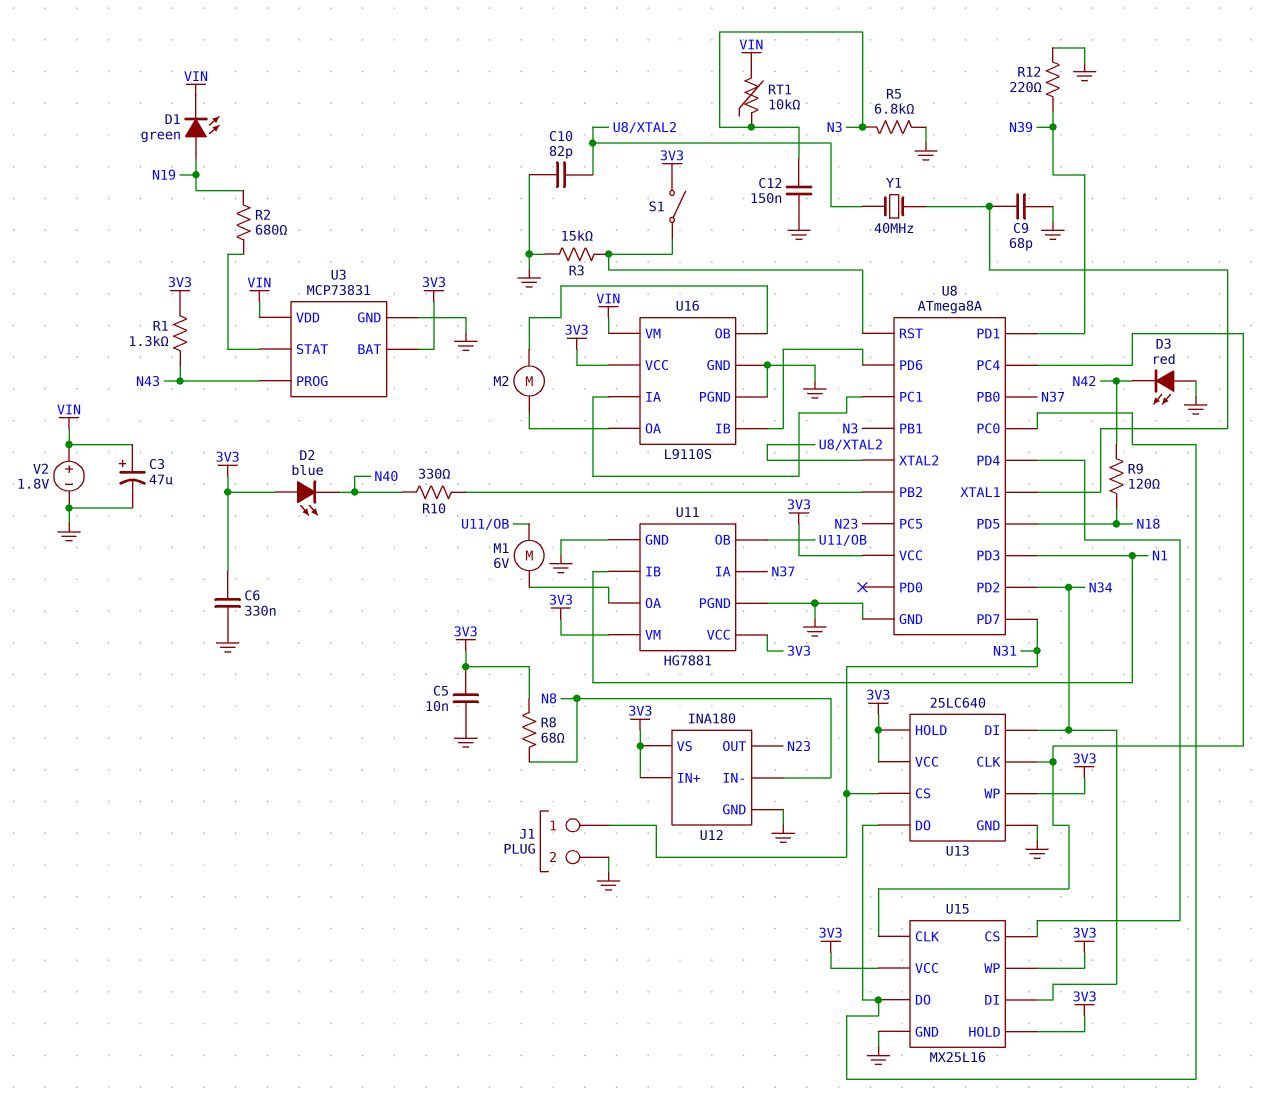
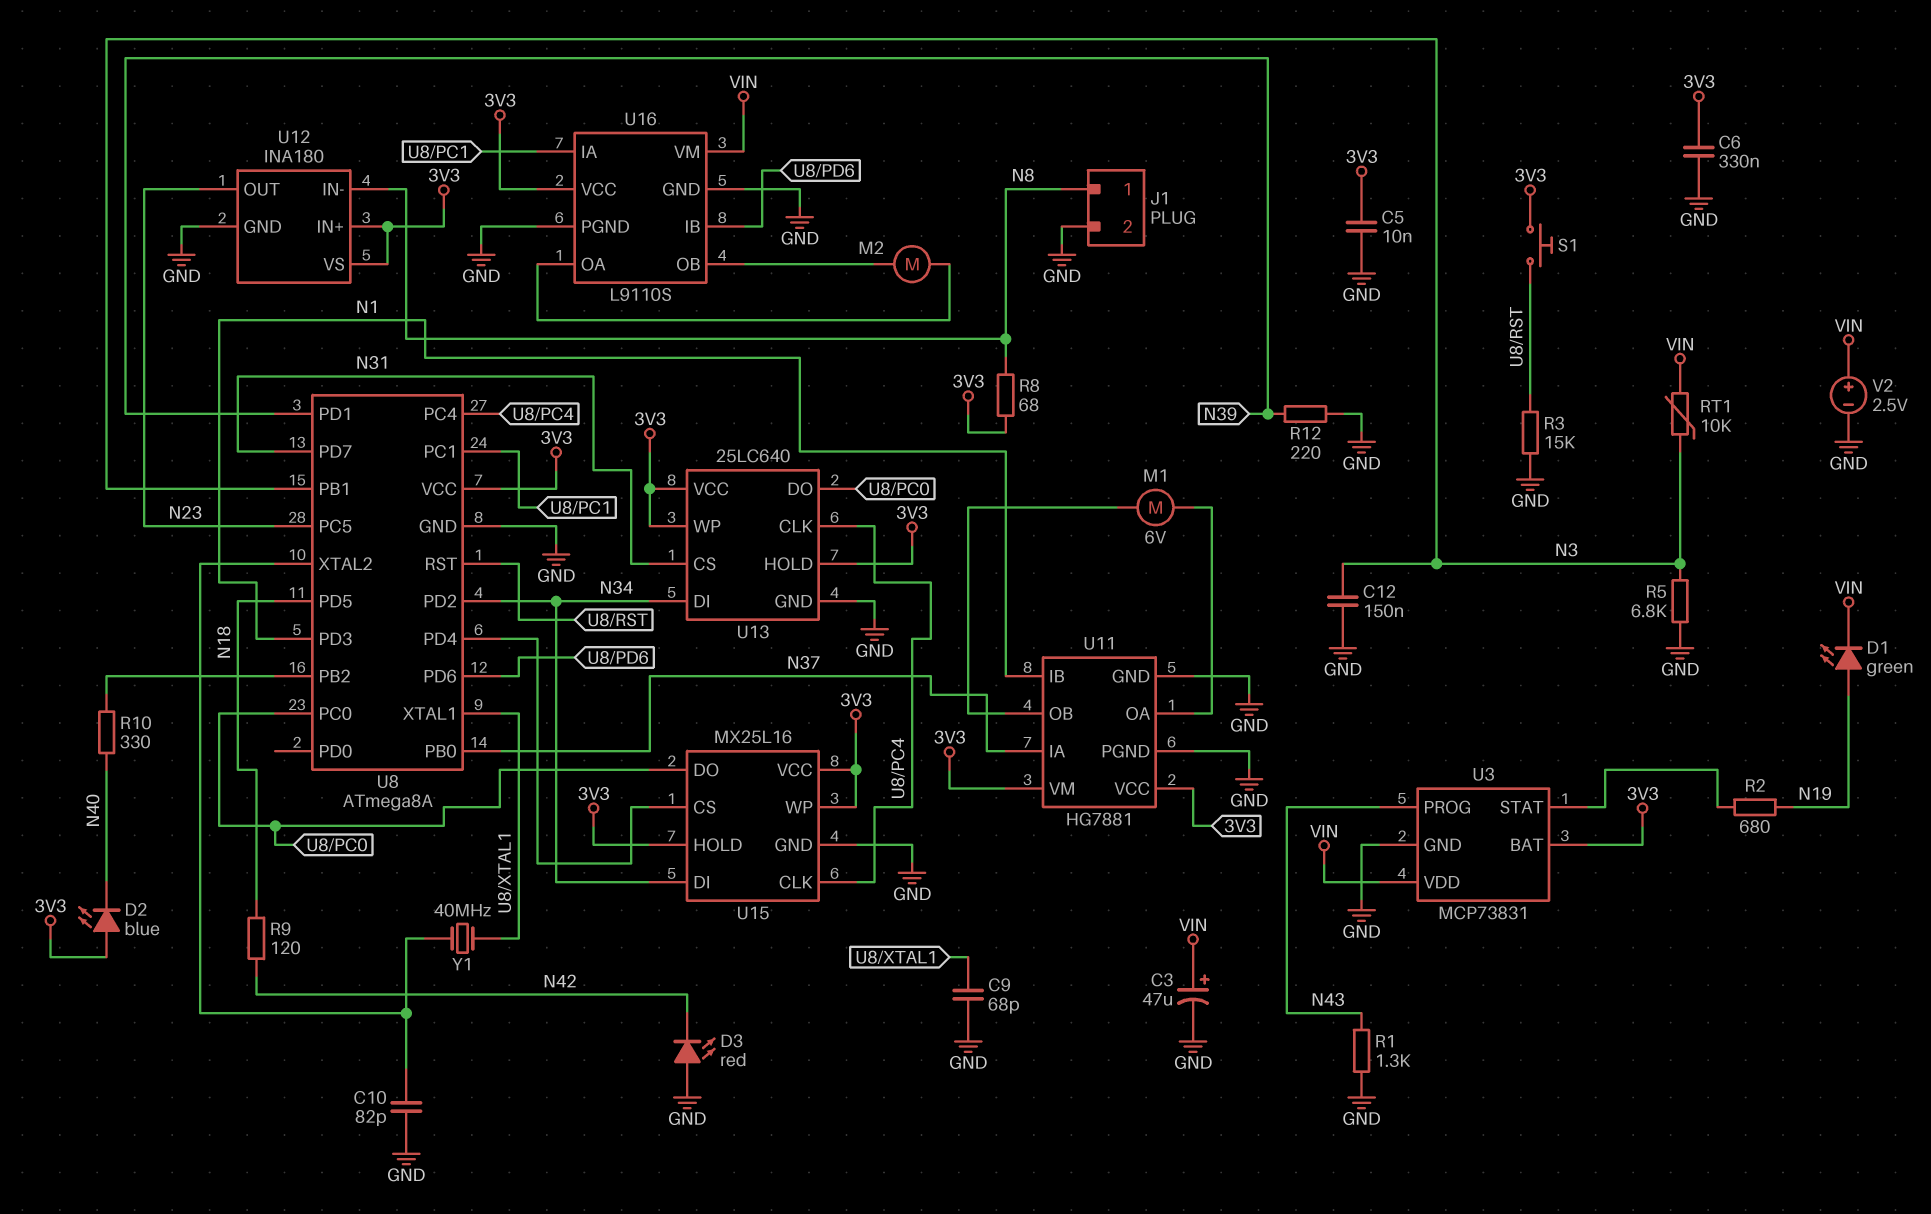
J1 pin 1: N31 -> N8
R1: 1.3k (3V3, N43) -> 1.3k (GND, N43)
S1: switch (3V3, U8/RST) -> button (3V3, U8/RST)
V2: 1.8V (plus VIN, minus GND) -> 2.5V (plus VIN, minus GND)

